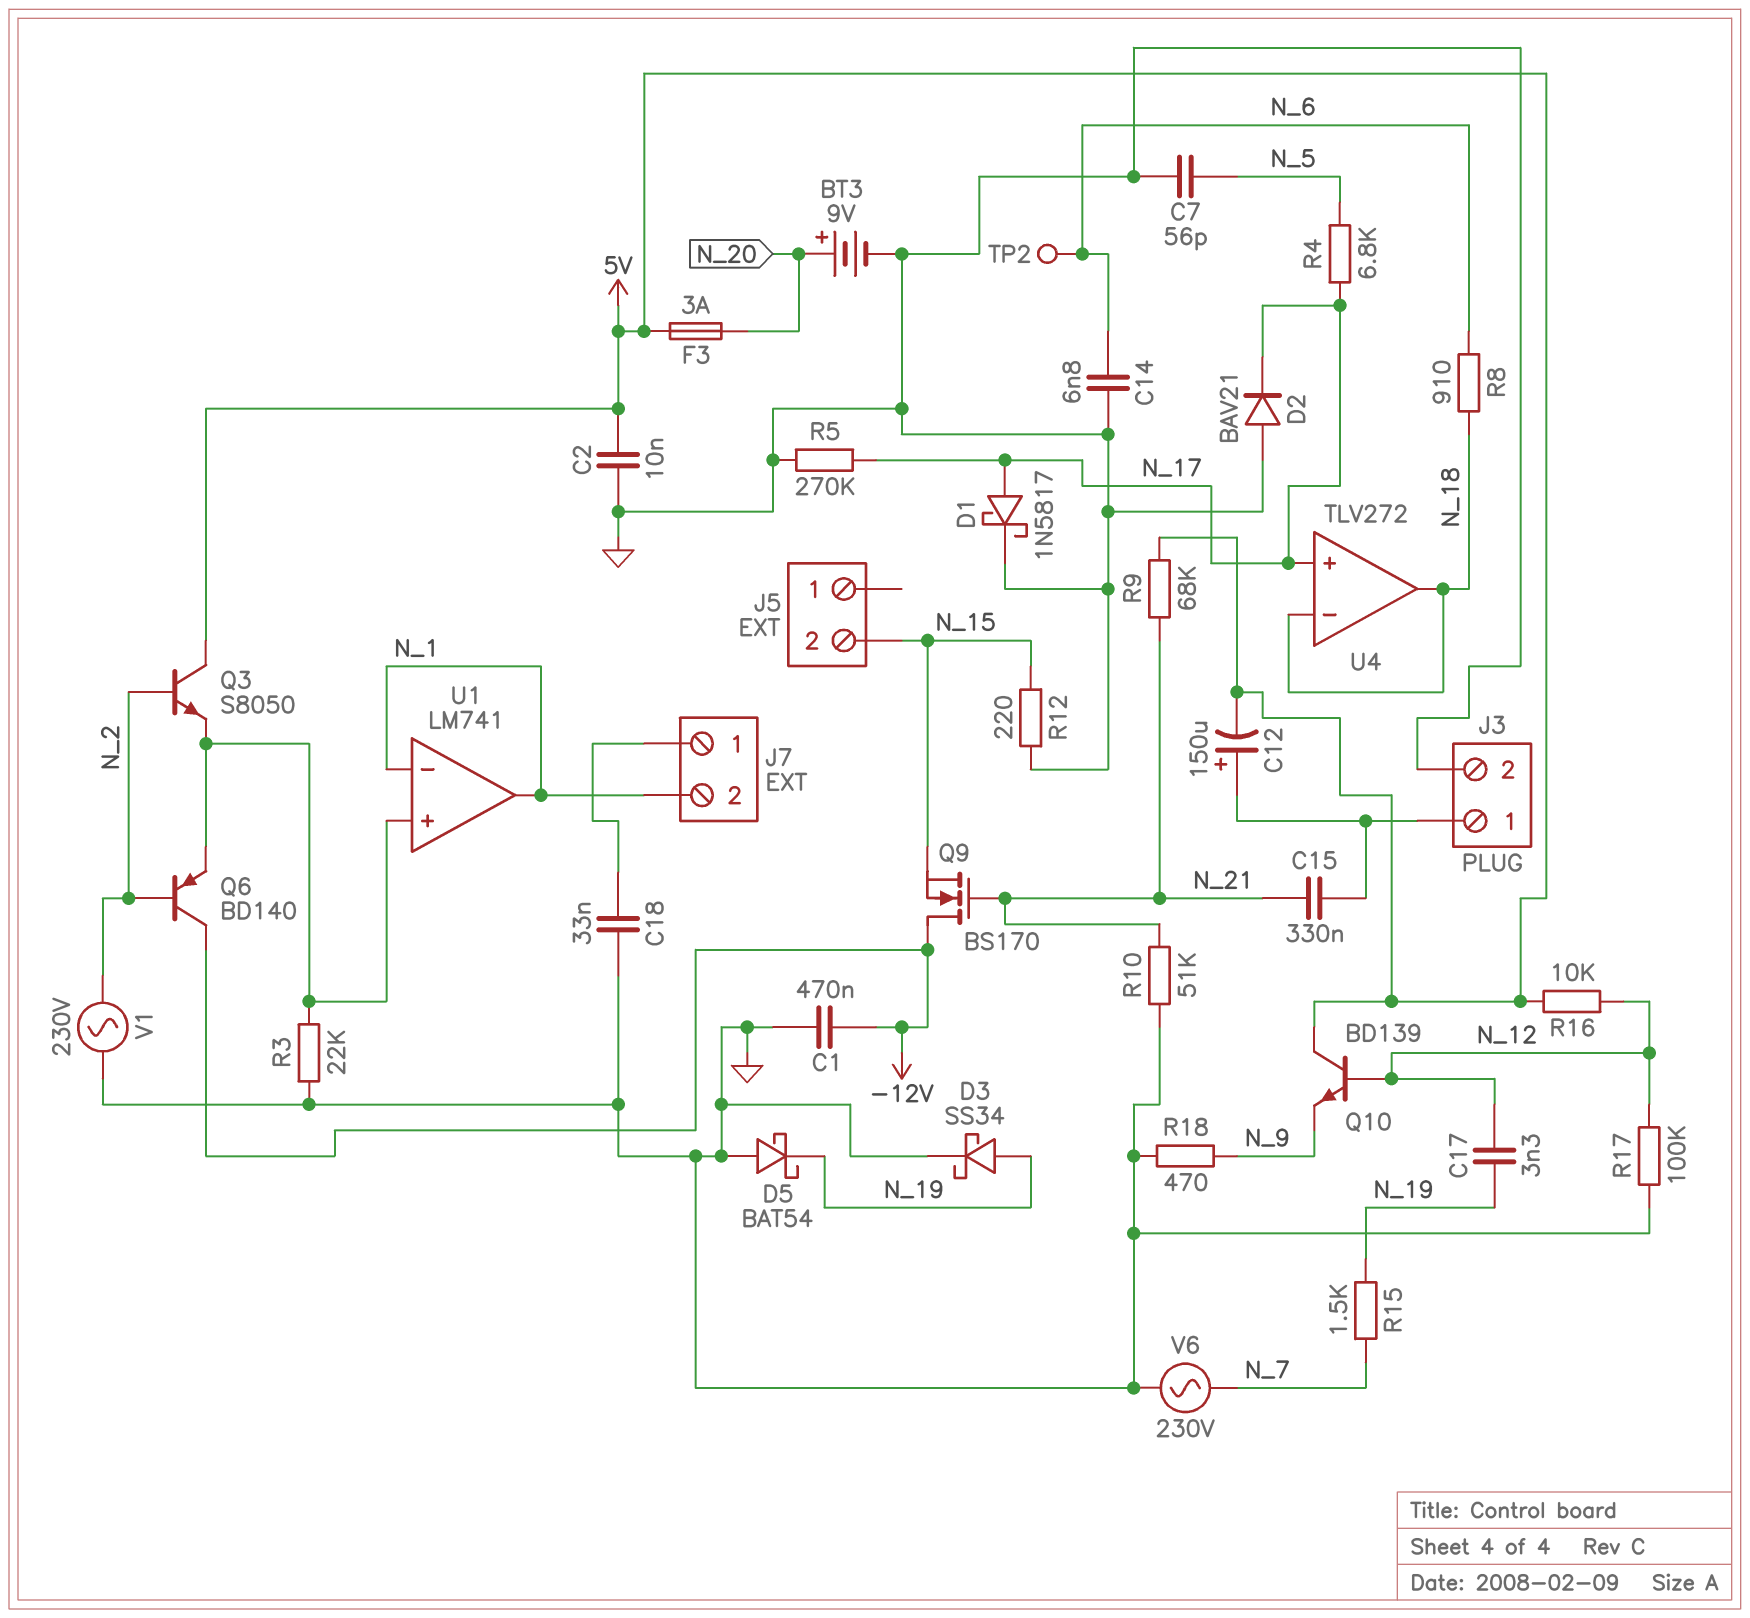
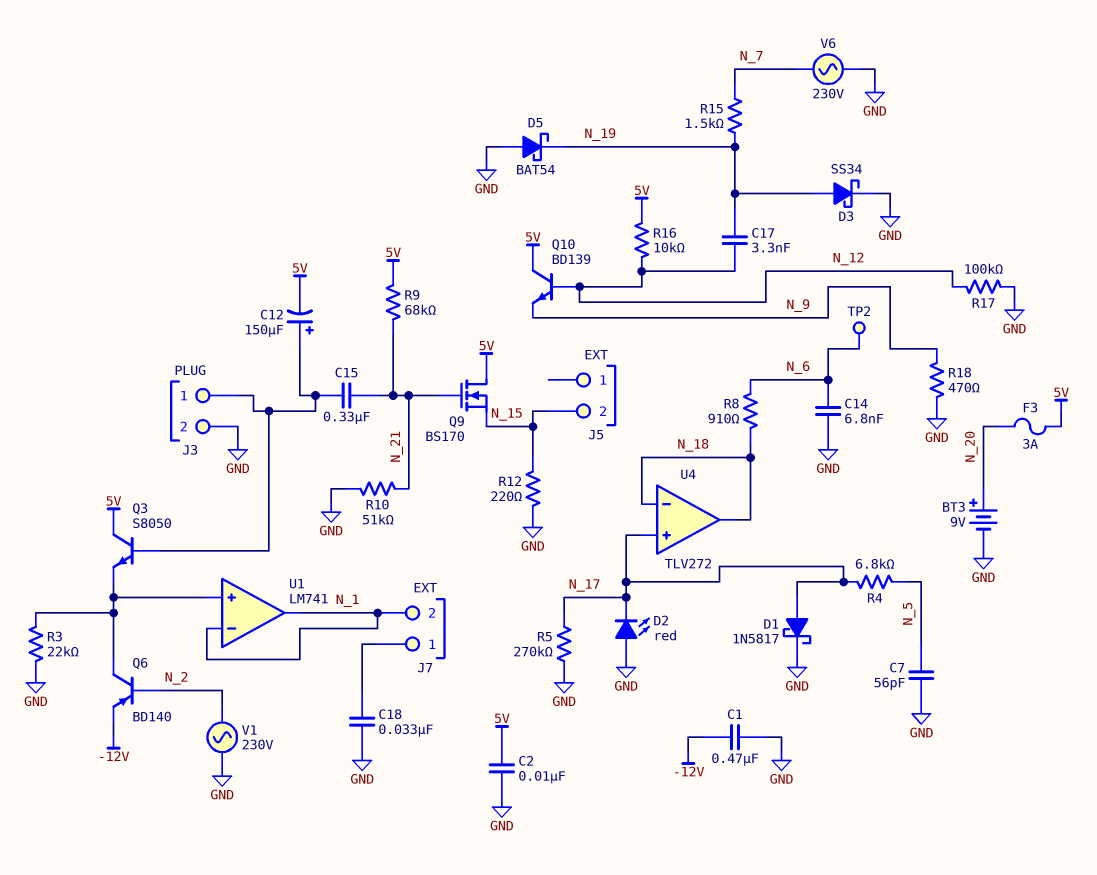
D2: diode BAV21 (A GND, K N_17) -> LED red (A GND, K N_17)
Q3: NPN S8050 (B N_2, C 5V, E U1/in+) -> NPN S8050 (B J3/1, C 5V, E U1/in+)
Q6: PNP BD140 (B N_2, C -12V, E U1/in+) -> PNP BD140 (B N_2, C U1/in+, E -12V)
Q9: NMOS BS170 (G N_21, D -12V, S N_15) -> NMOS BS170 (G N_21, D 5V, S N_15)

